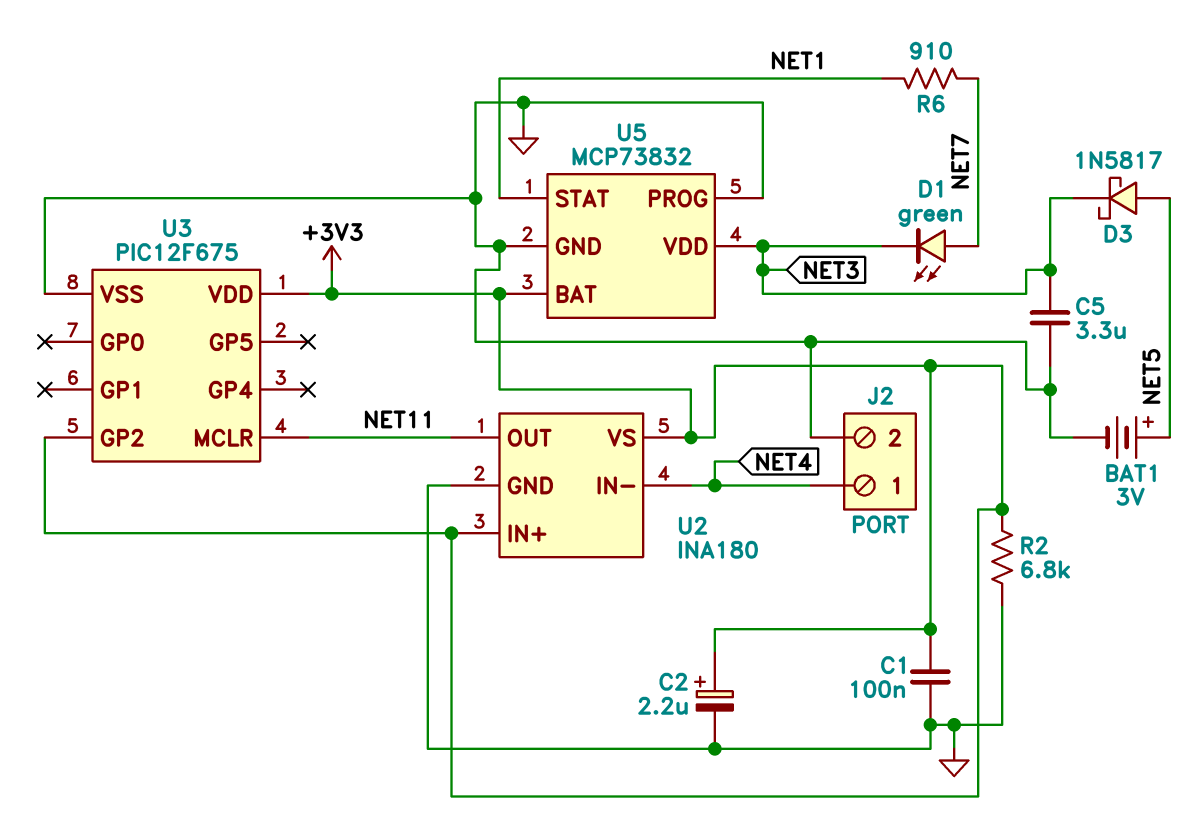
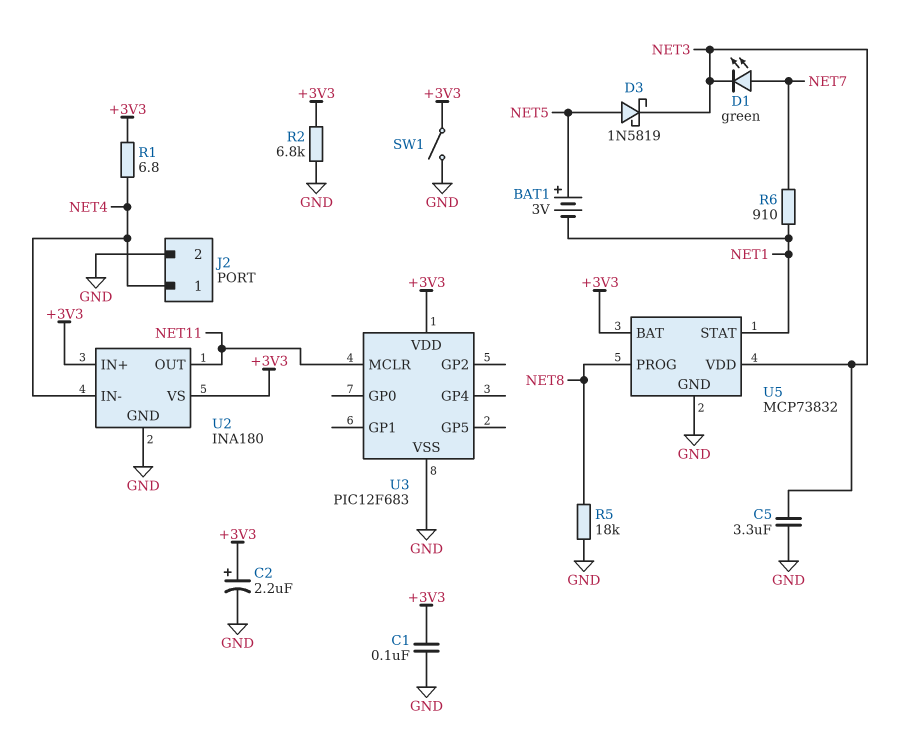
BAT1: 3V (plus NET5, minus GND) -> 3V (plus NET5, minus NET1)
D3: schottky 1N5817 (A NET5, K NET3) -> schottky 1N5819 (A NET5, K NET3)
R1: none -> 6.8 (+3V3, NET4)
R5: none -> 18k (GND, NET8)
SW1: none -> switch (+3V3, GND)
U3: PIC12F675 -> PIC12F683
U3 pin GP2: +3V3 -> none
U5 pin PROG: GND -> NET8

